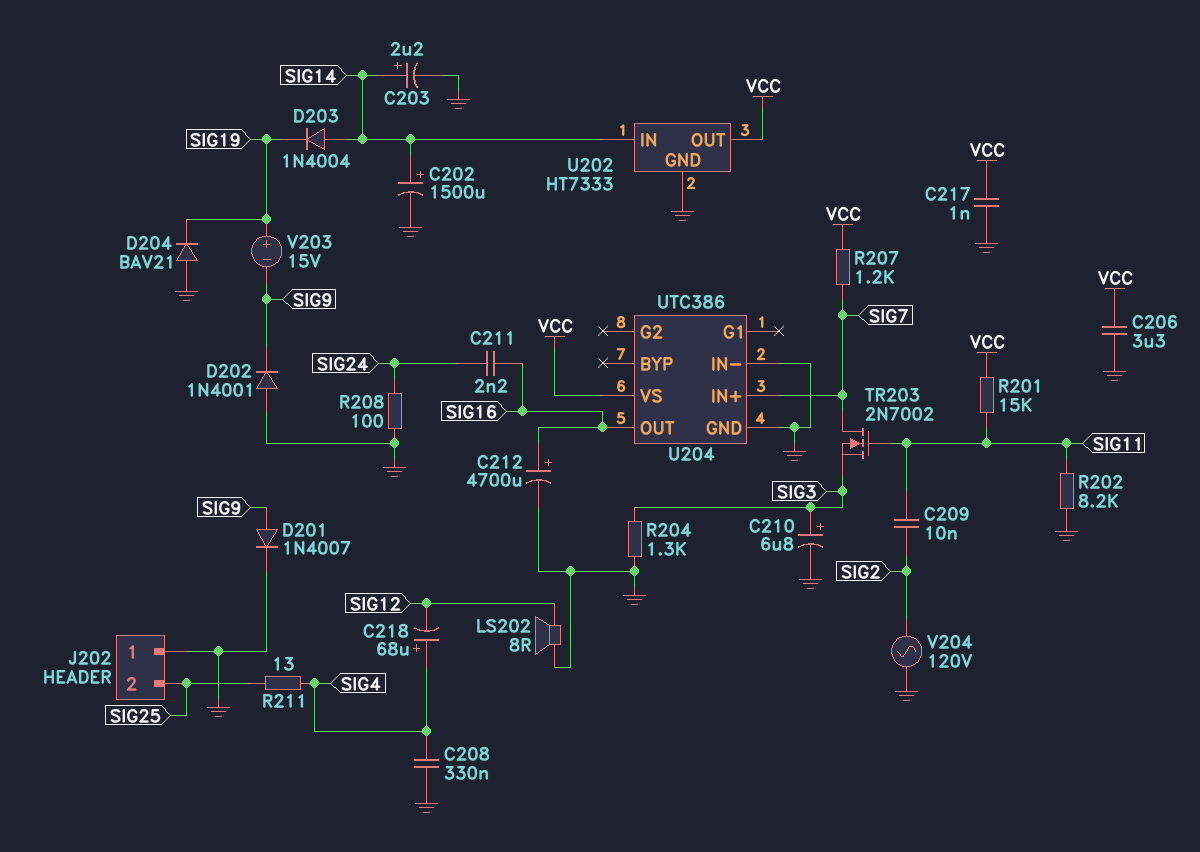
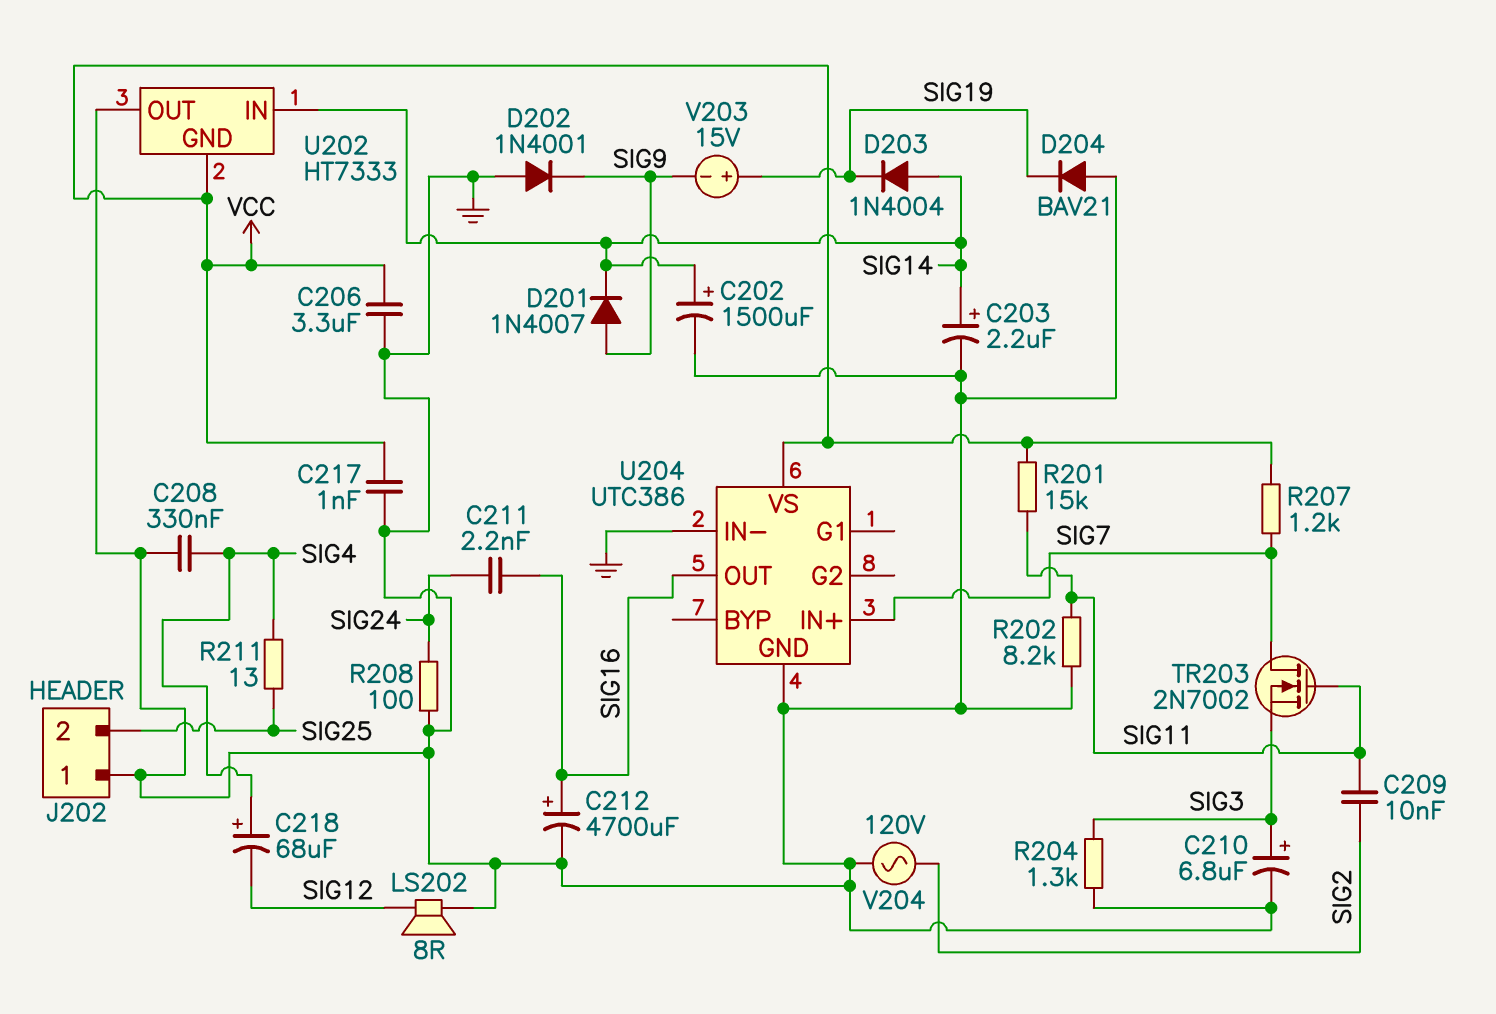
D201: diode 1N4007 (A SIG9, K GND) -> diode 1N4007 (A SIG9, K SIG14)
U202 pin GND: GND -> VCC
U202 pin OUT: VCC -> GND

